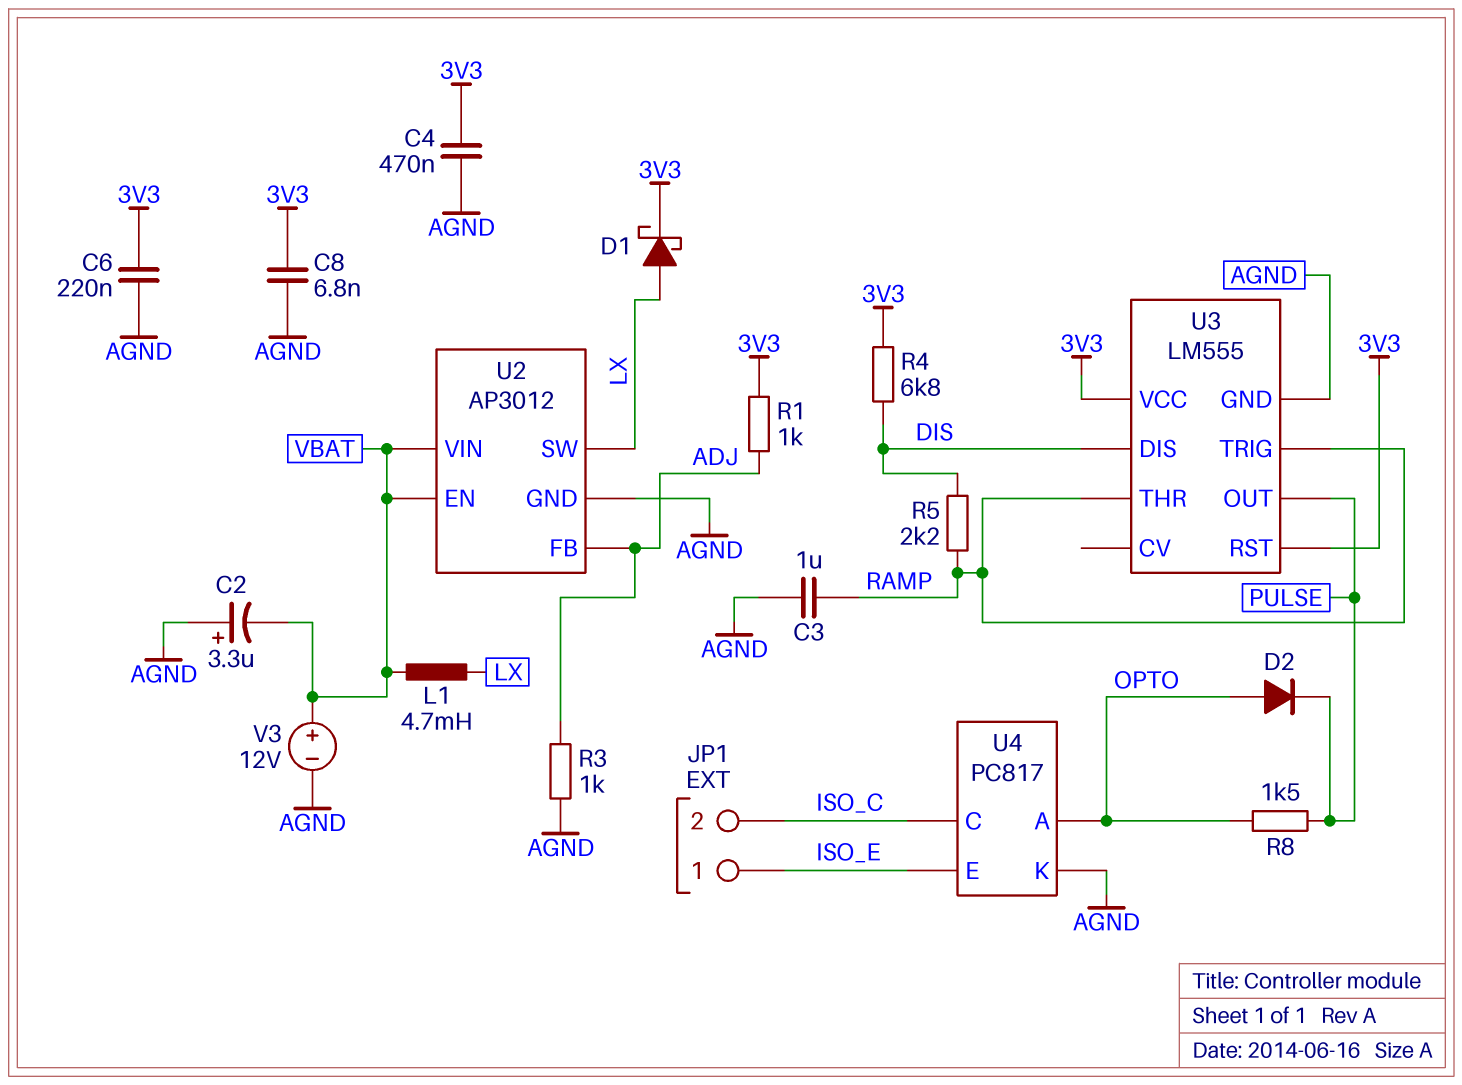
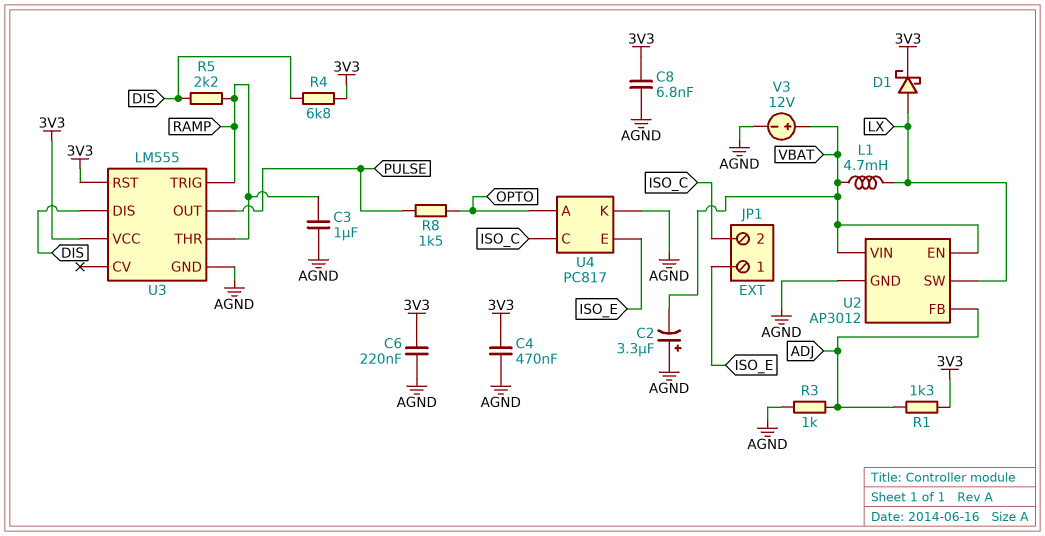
D2: diode (A OPTO, K PULSE) -> none
R1: 1k (3V3, ADJ) -> 1.3k (3V3, ADJ)

